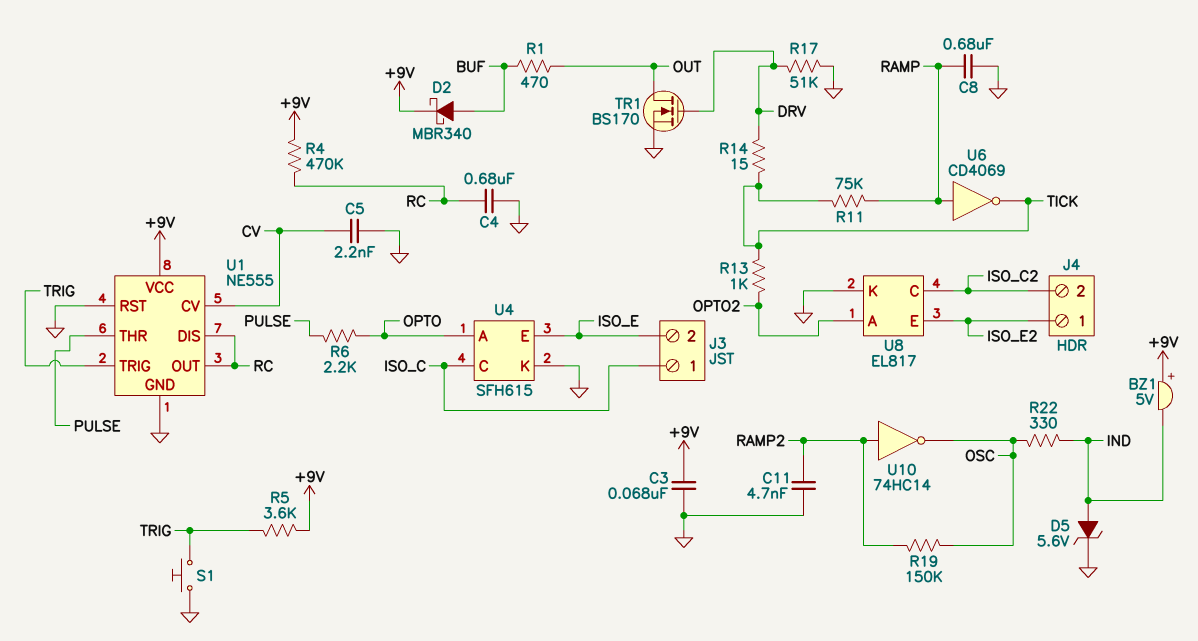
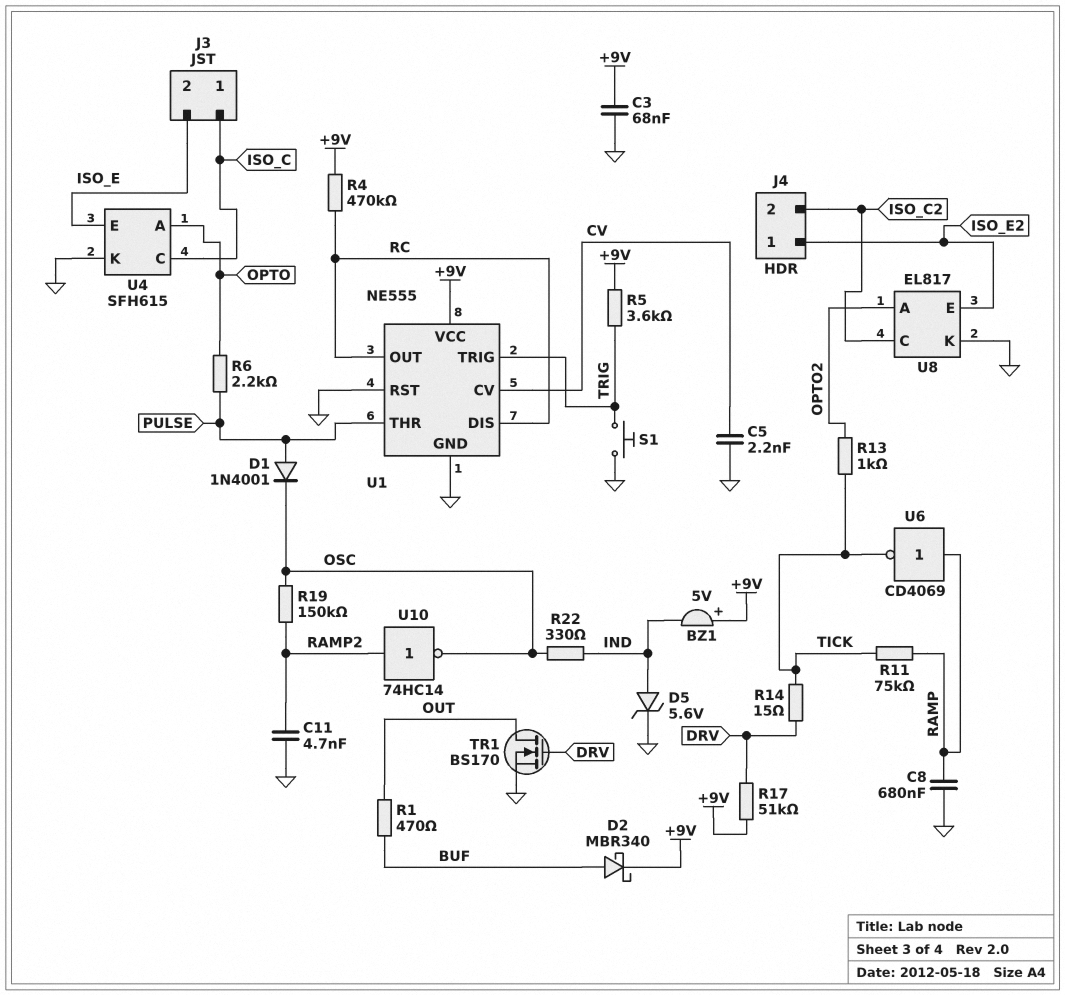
C4: 680nF (GND, RC) -> none
D1: none -> diode 1N4001 (A PULSE, K OSC)
R17: 51k (DRV, GND) -> 51k (+9V, DRV)

